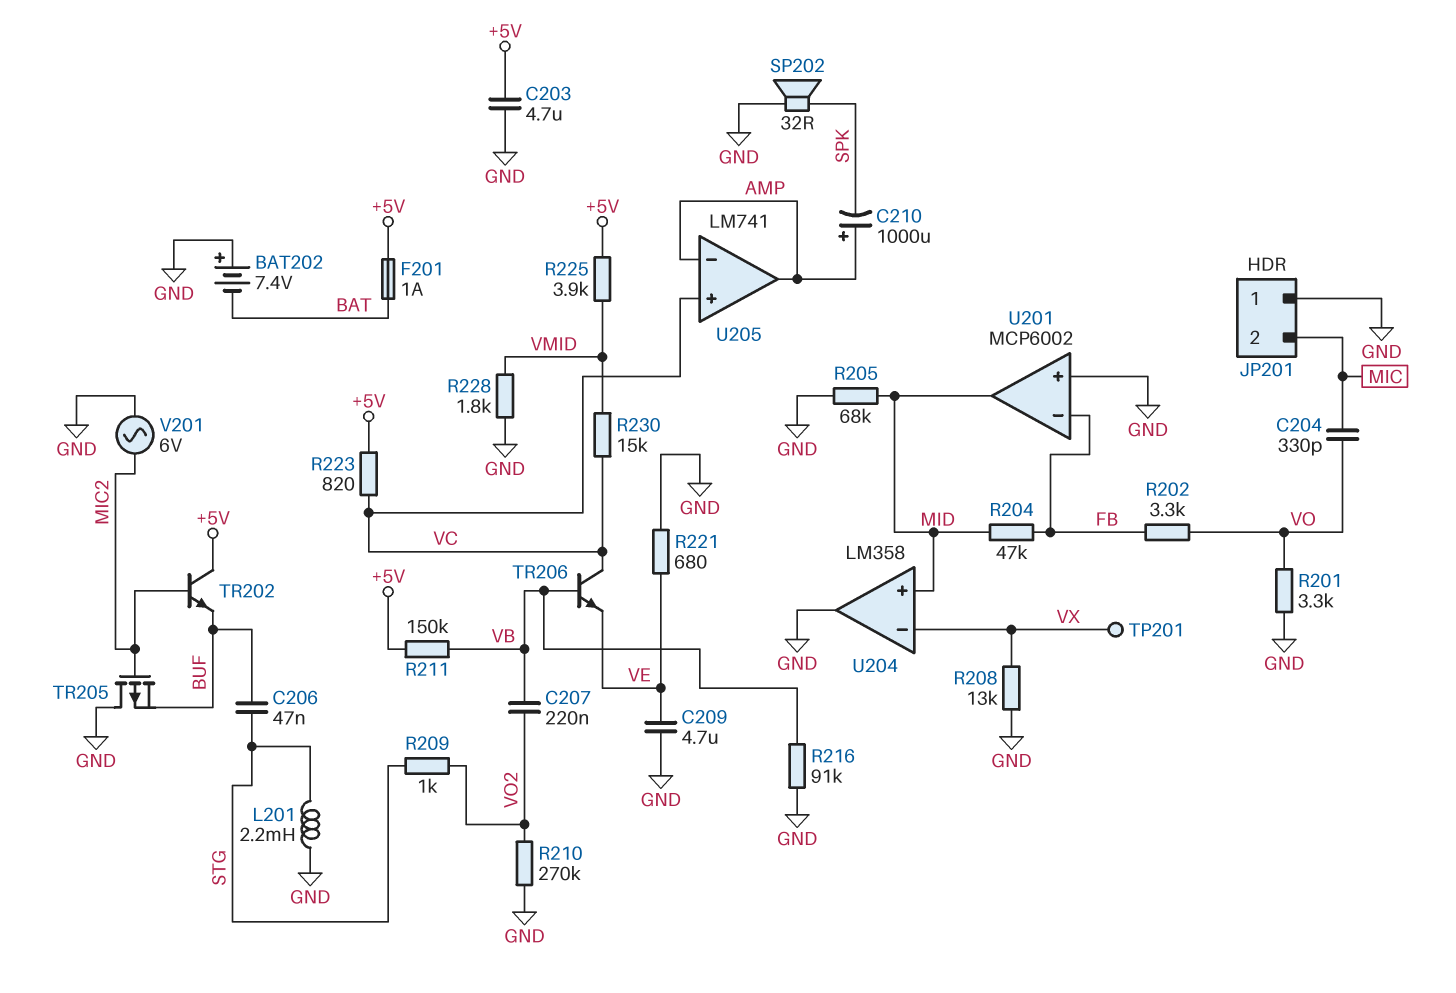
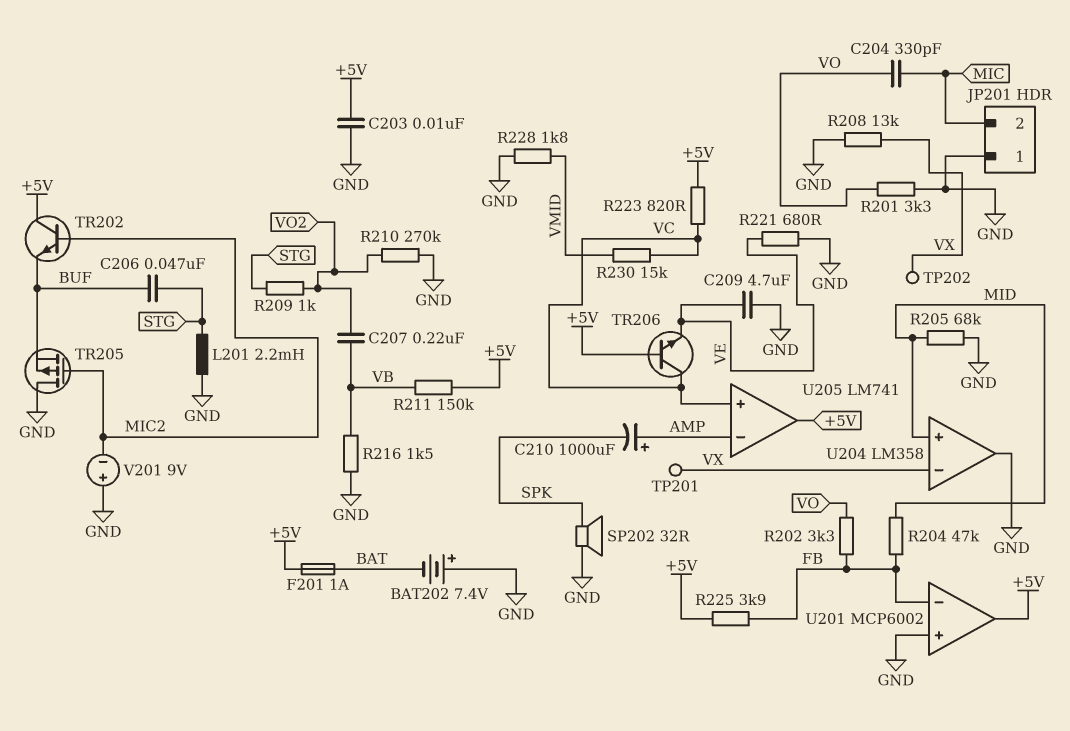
C203: 4.7uF (+5V, GND) -> 10nF (+5V, GND)
R216: 91k (GND, VB) -> 1.5k (GND, VB)
R225: 3.9k (+5V, VMID) -> 3.9k (+5V, FB)
TP202: none -> test point (VX)
TR206: NPN (B VB, C VC, E VE) -> NPN (B +5V, C VC, E VE)
U201 pin out: MID -> +5V
U205 pin out: AMP -> +5V
V201: AC 6V (GND, MIC2) -> 9V (plus GND, minus MIC2)

